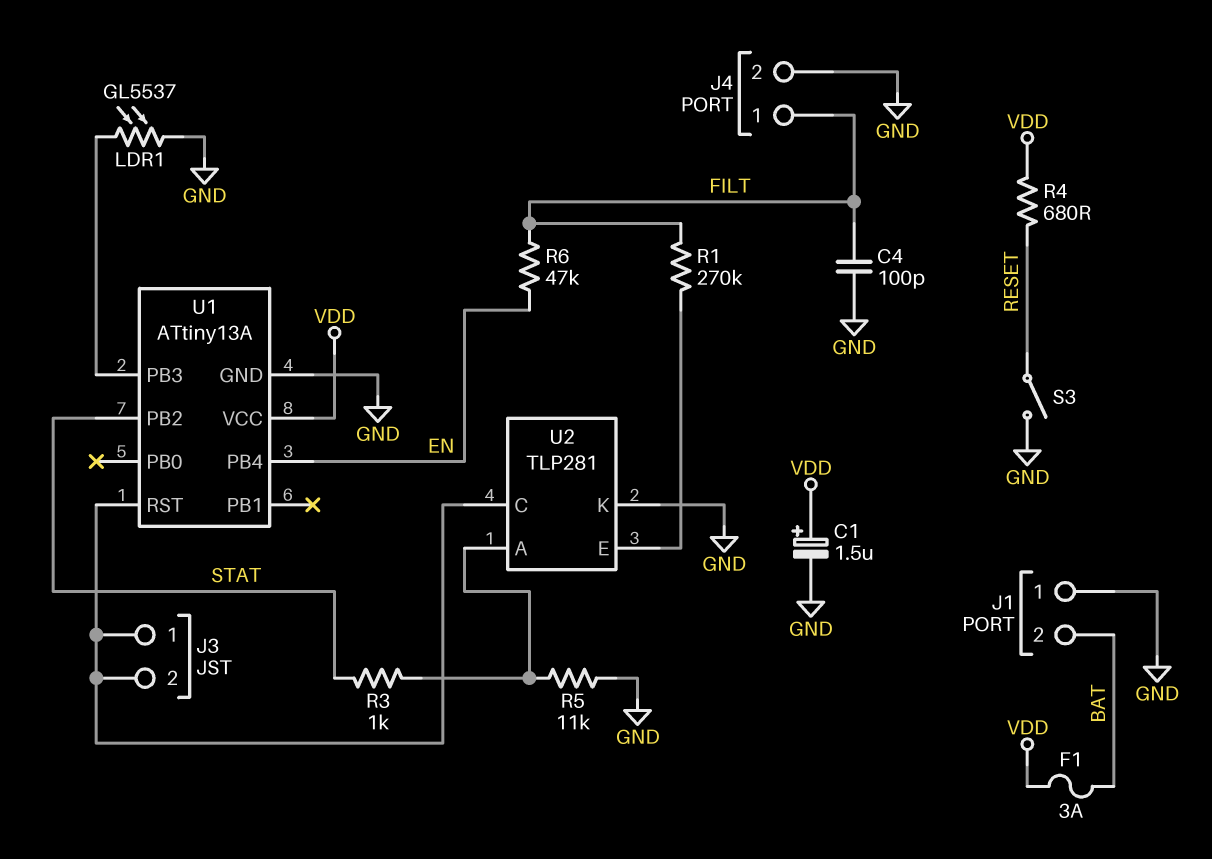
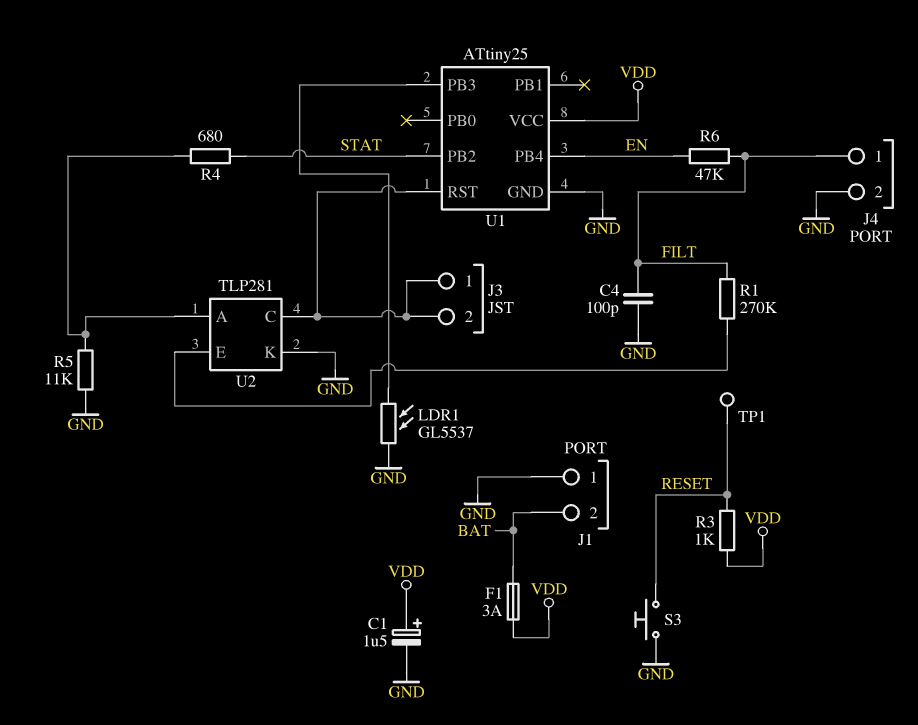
R3: 1k (STAT, U2/A) -> 1k (RESET, VDD)
R4: 680 (RESET, VDD) -> 680 (STAT, U2/A)
S3: switch (GND, RESET) -> button (GND, RESET)
TP1: none -> test point (RESET)
U1: ATtiny13A -> ATtiny25

